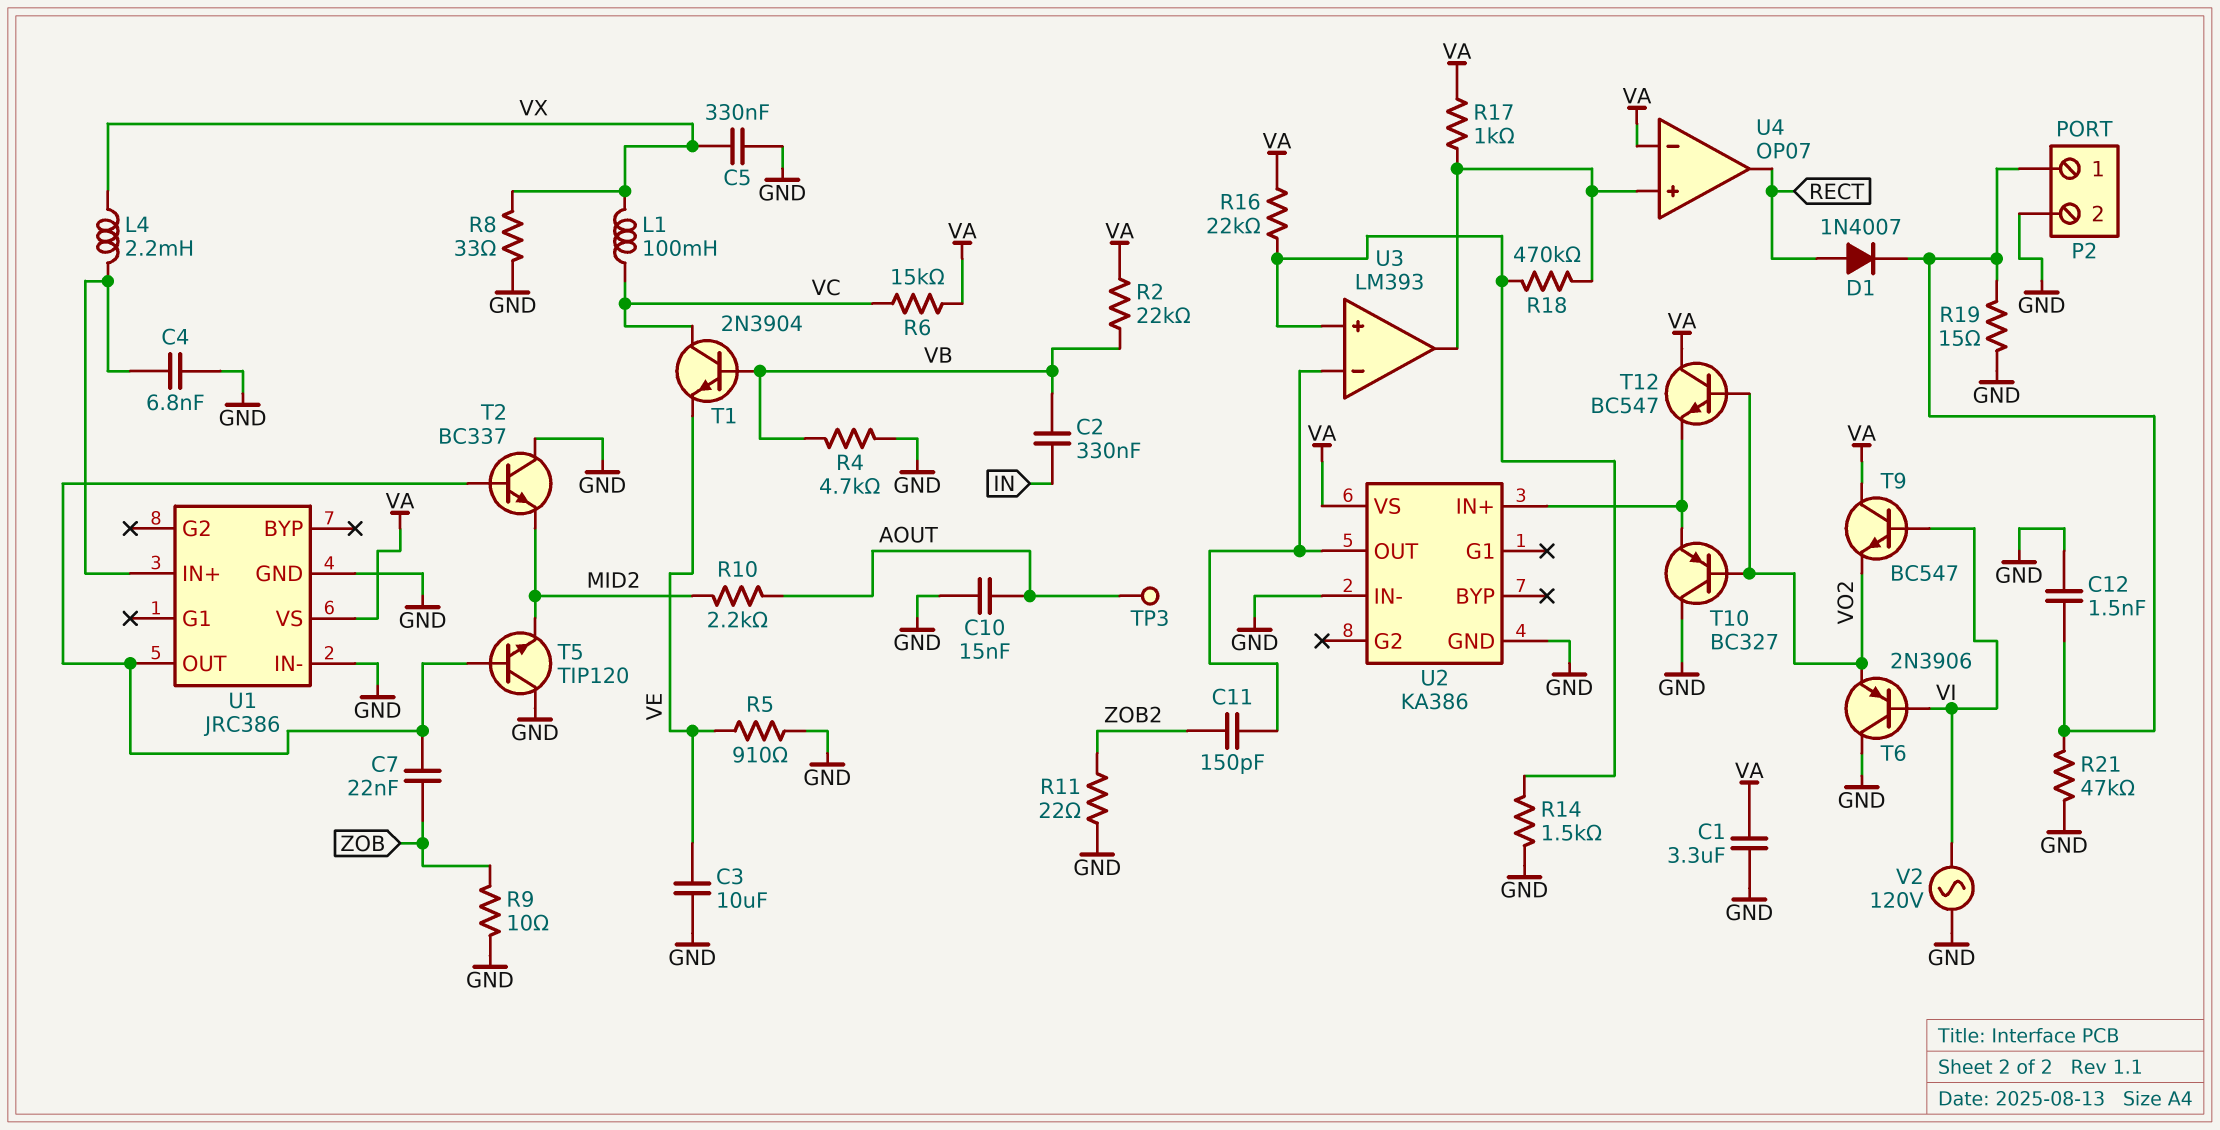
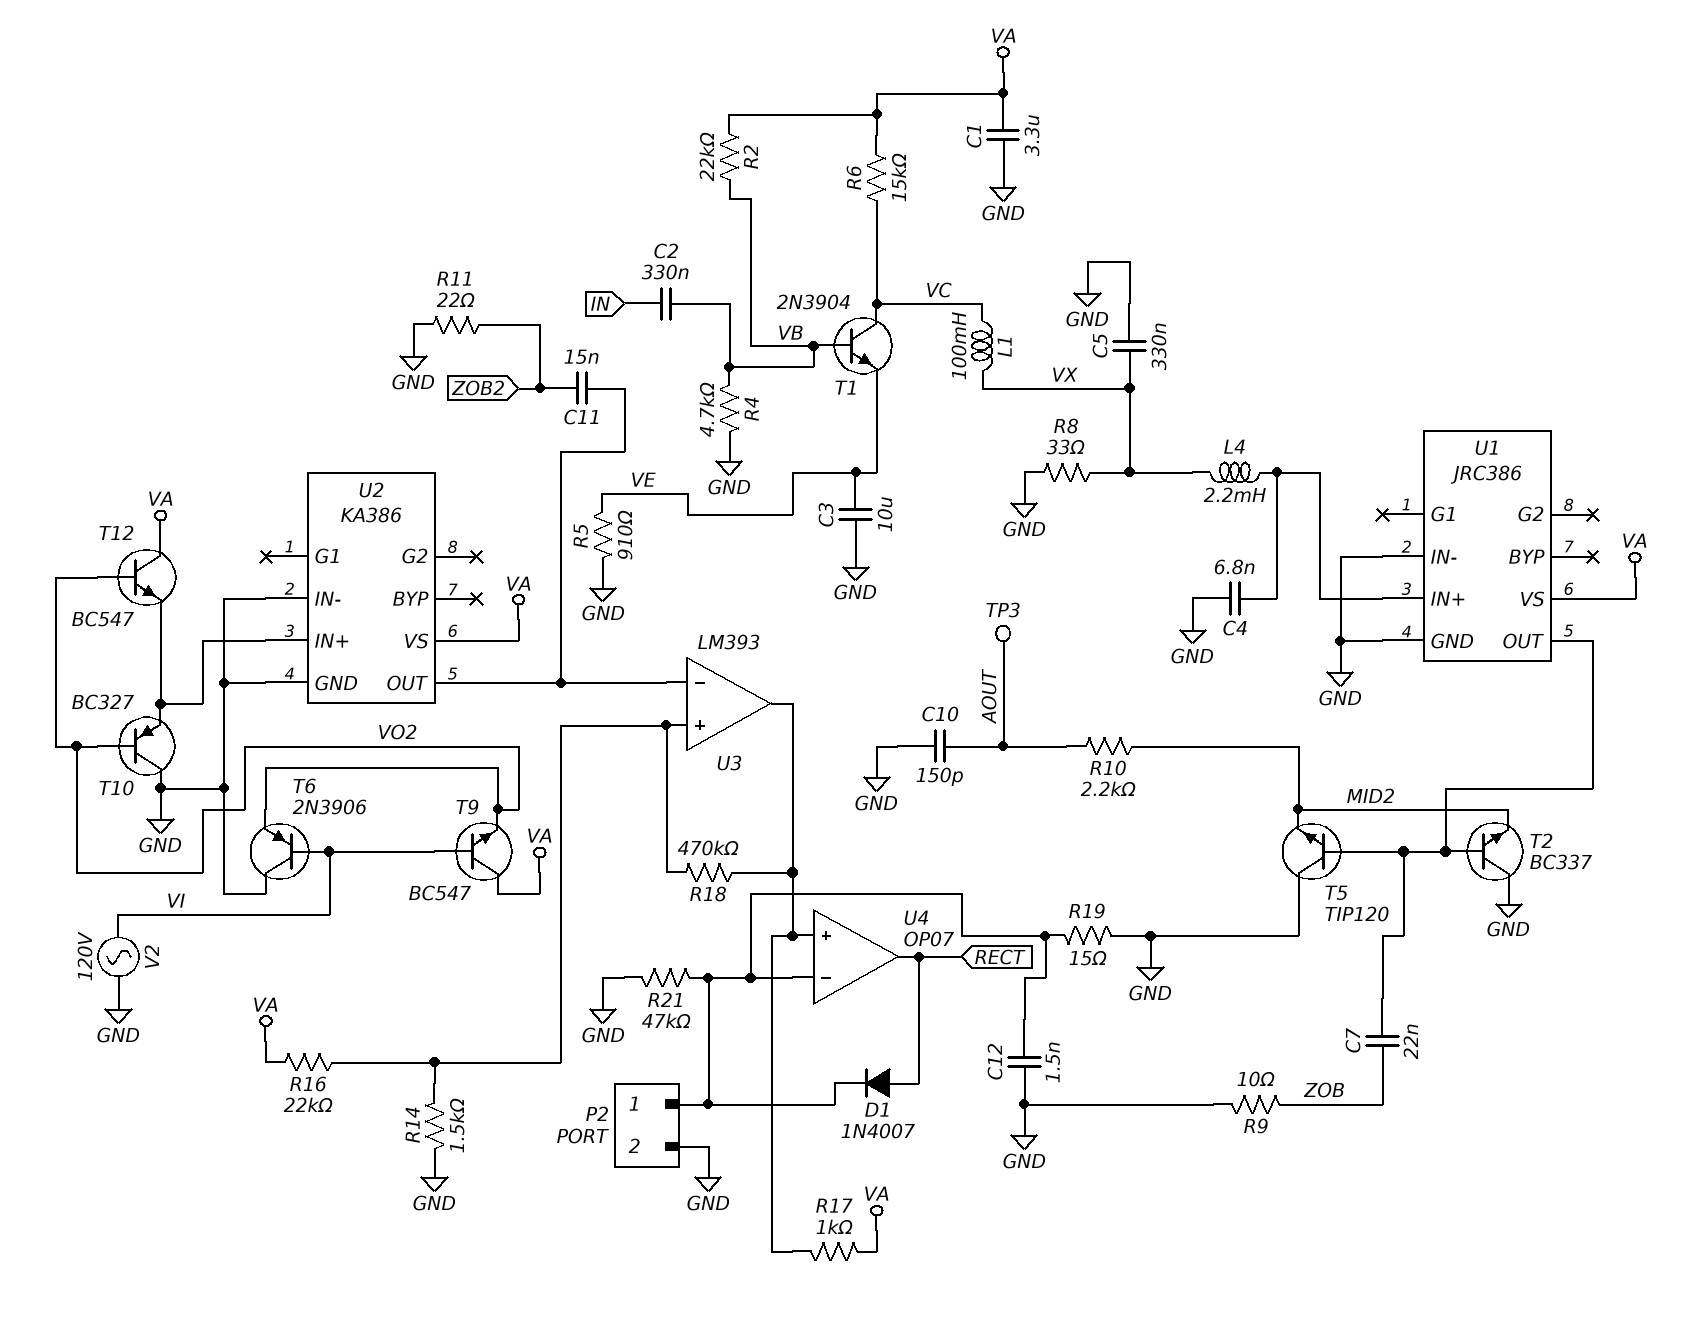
C10: 15nF (AOUT, GND) -> 150pF (AOUT, GND)
C11: 150pF (U2/OUT, ZOB2) -> 15nF (U2/OUT, ZOB2)
U4 pin in-: VA -> P2/1

